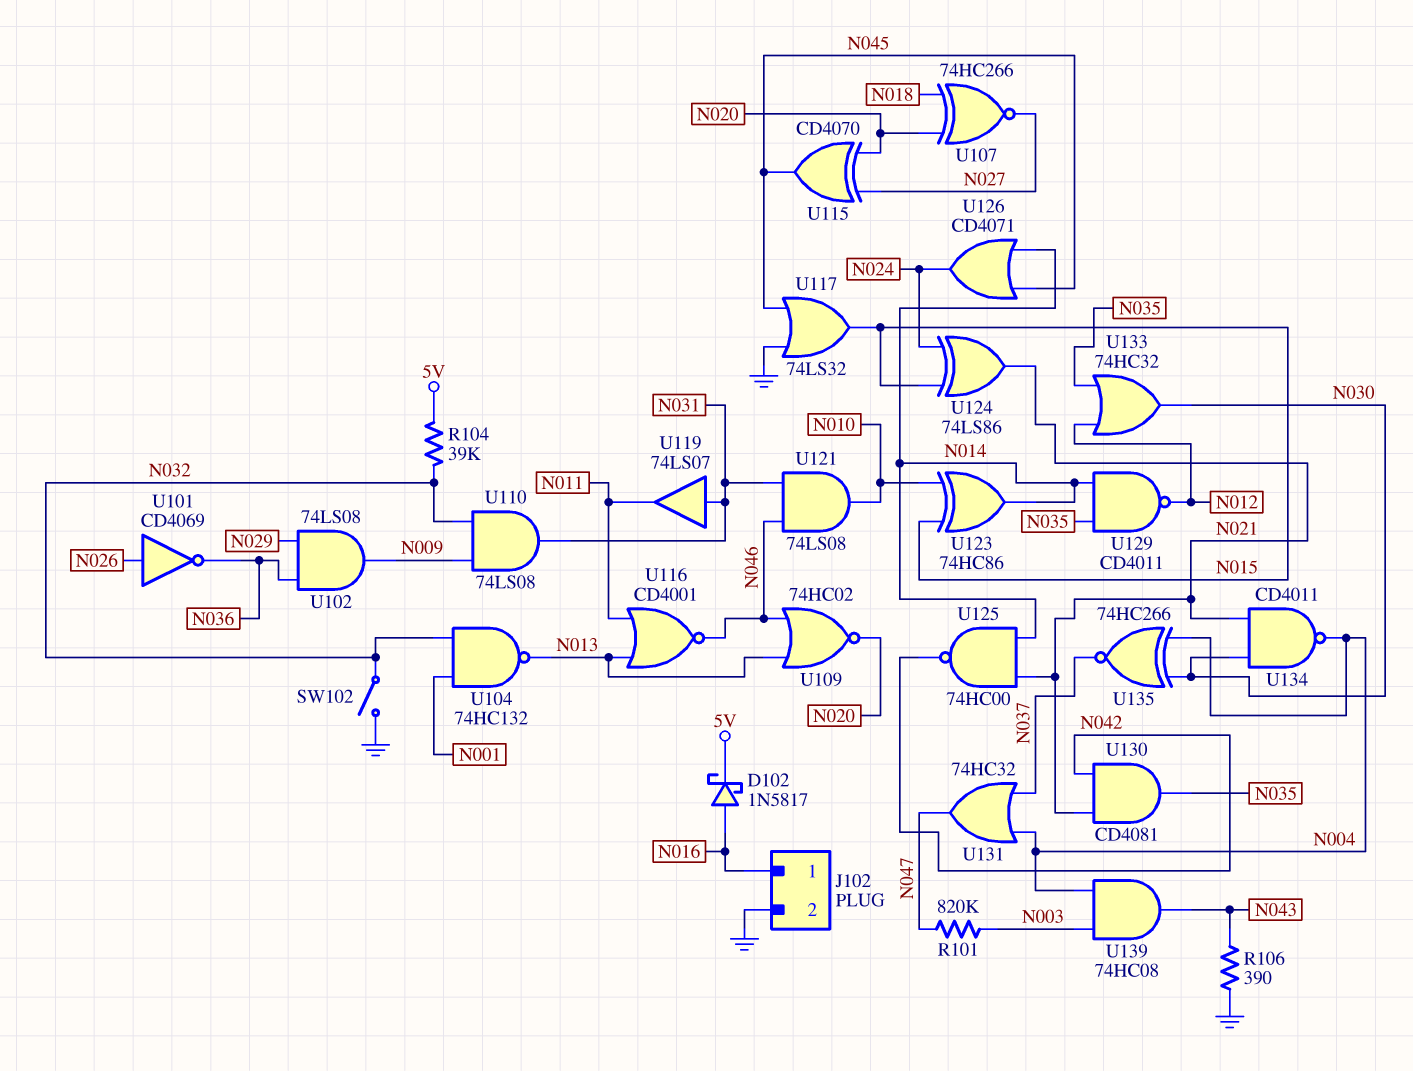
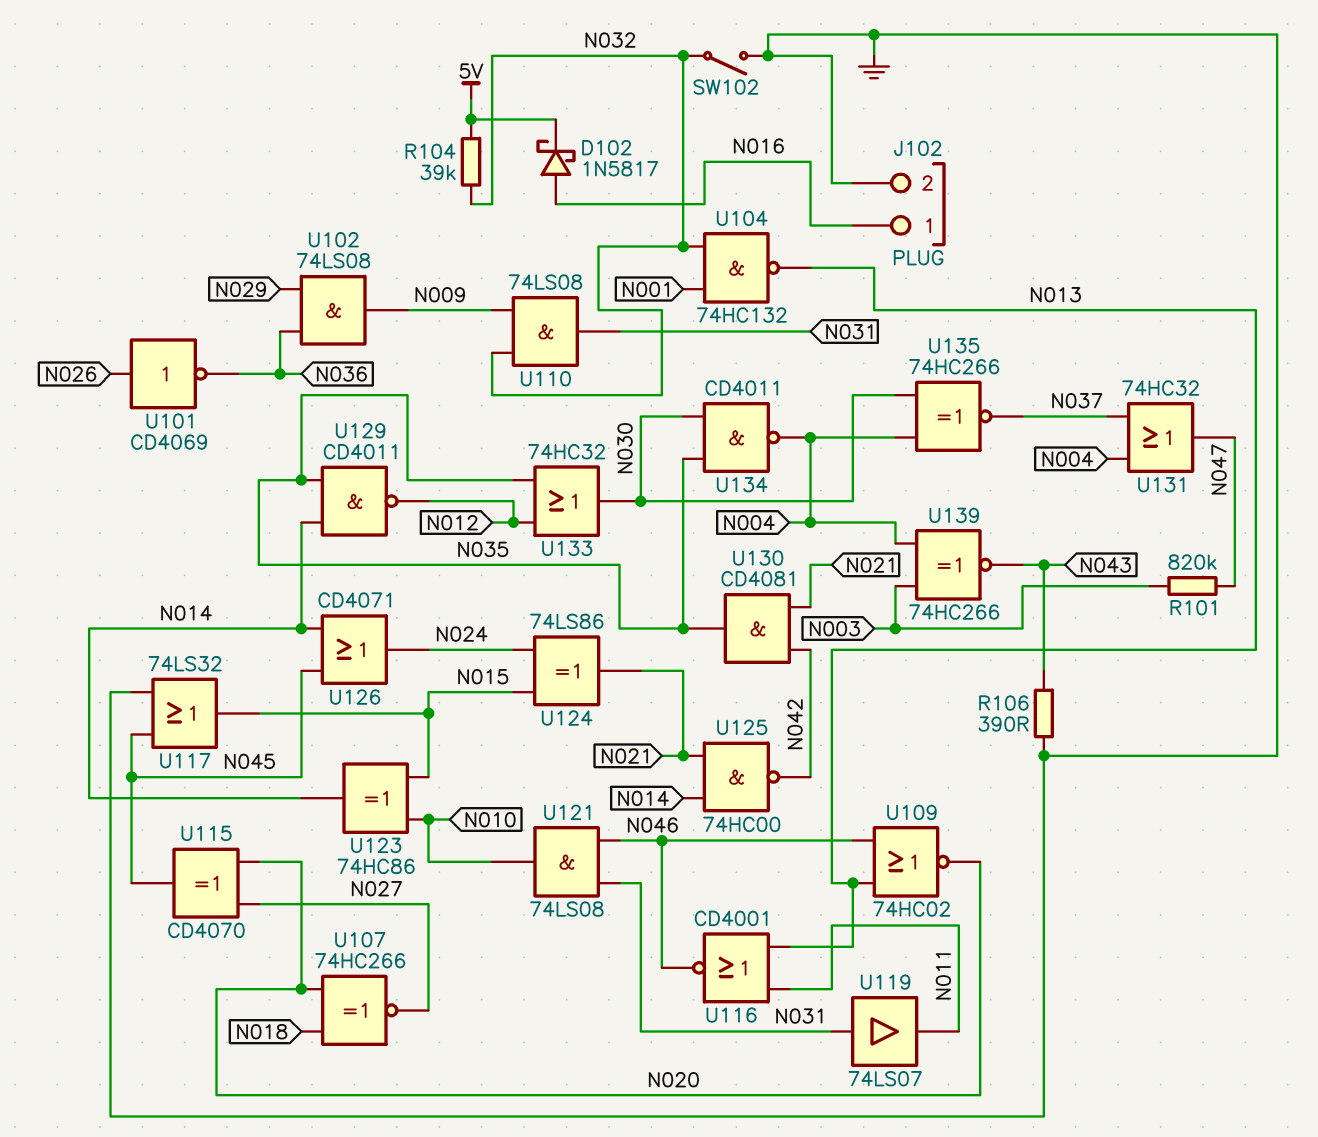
U134: NAND CD4011 (in N021, in N030, out N004) -> NAND CD4011 (in N030, in N035, out N004)
U139: AND 74HC08 (in N003, in N004, out N043) -> XNOR 74HC266 (in N003, in N004, out N043)

